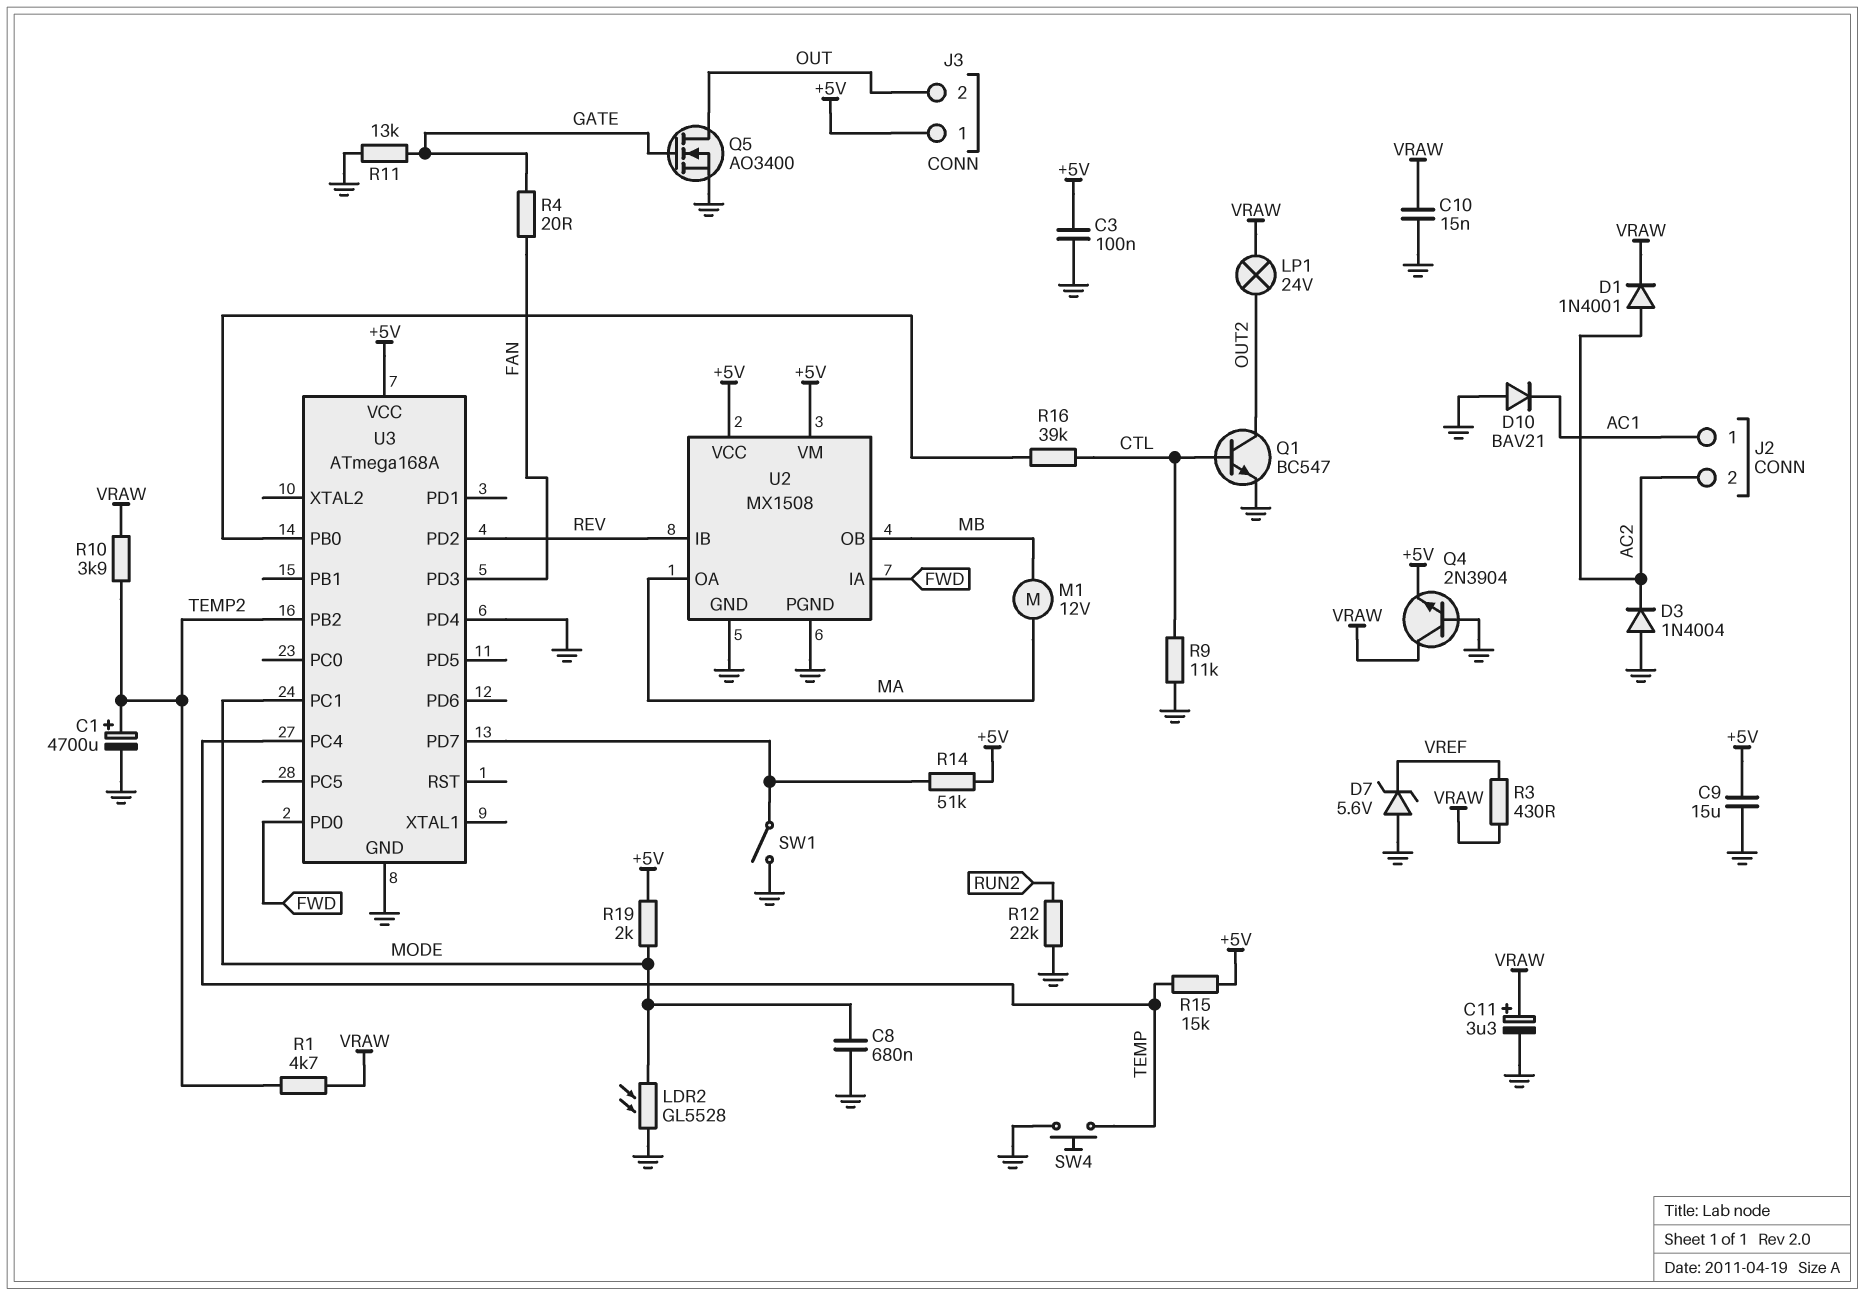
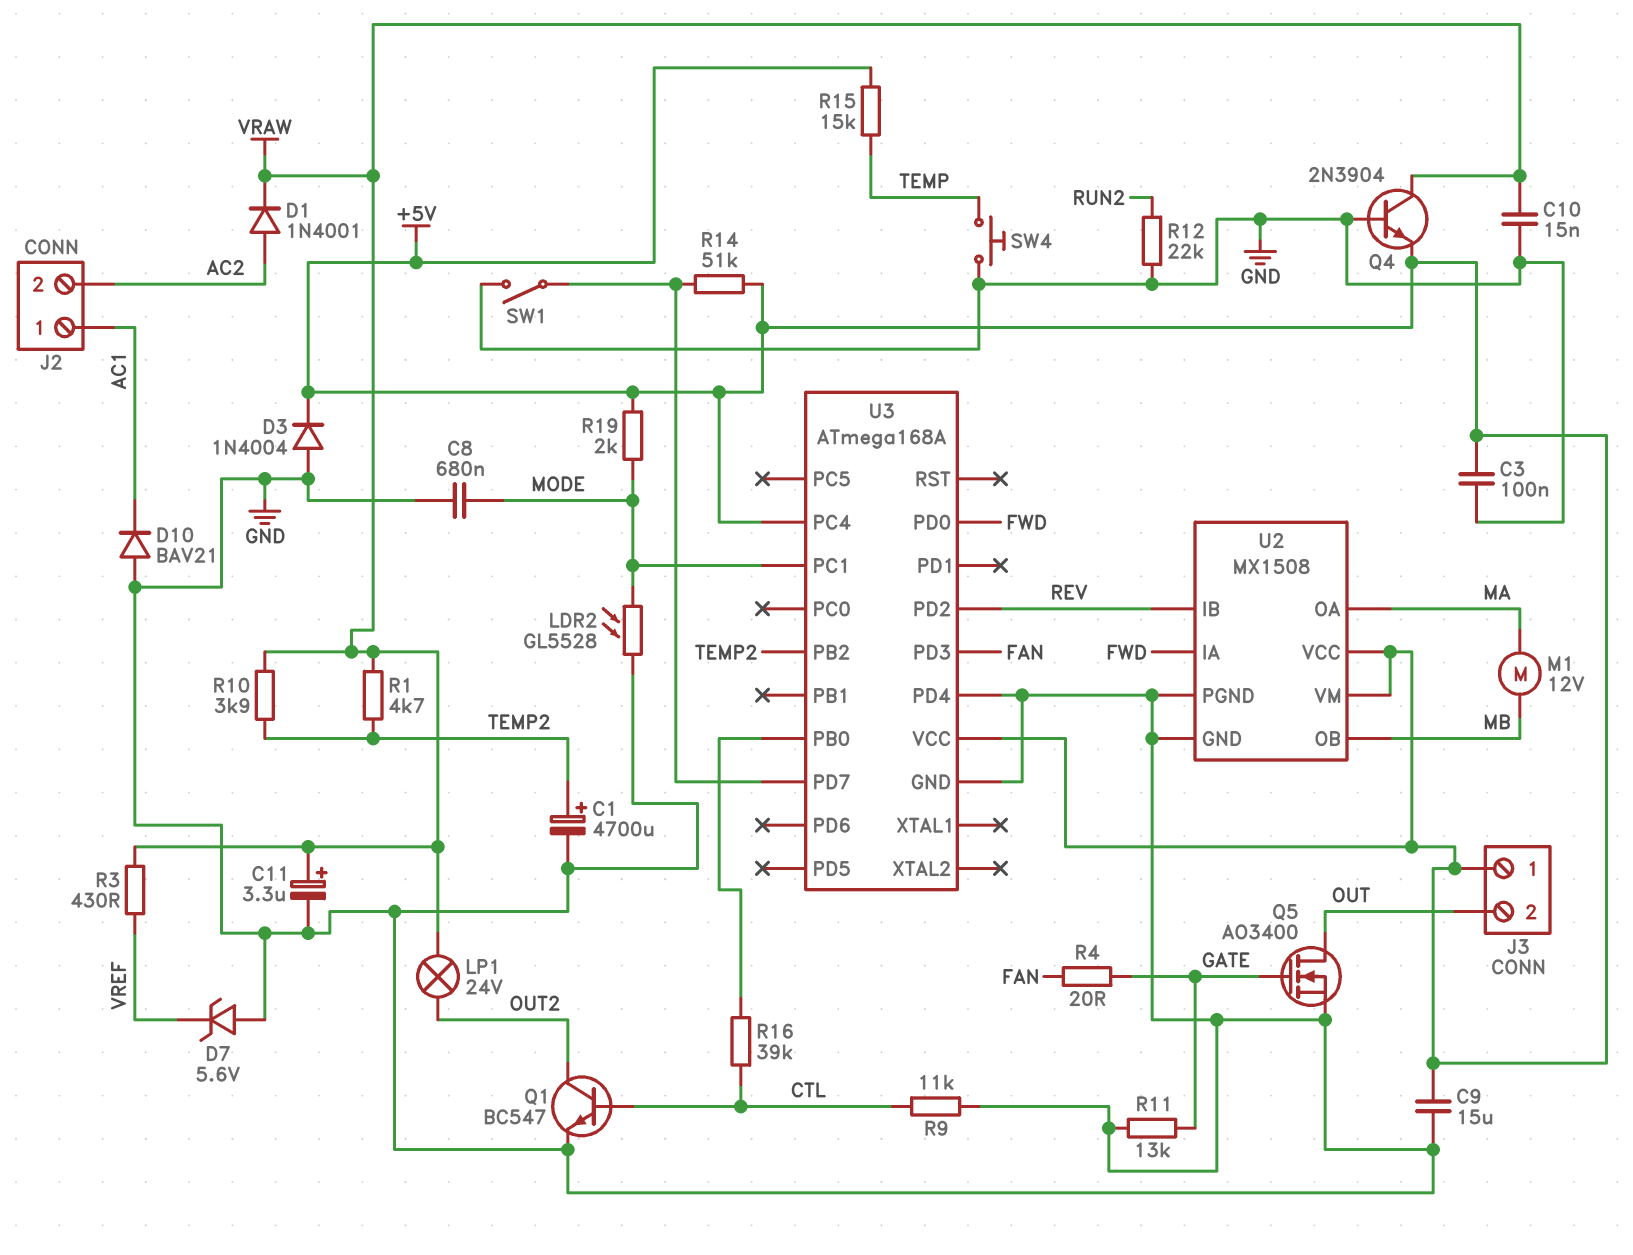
D3: diode 1N4004 (A GND, K AC2) -> diode 1N4004 (A GND, K +5V)
U3 pin PC4: TEMP -> +5V

